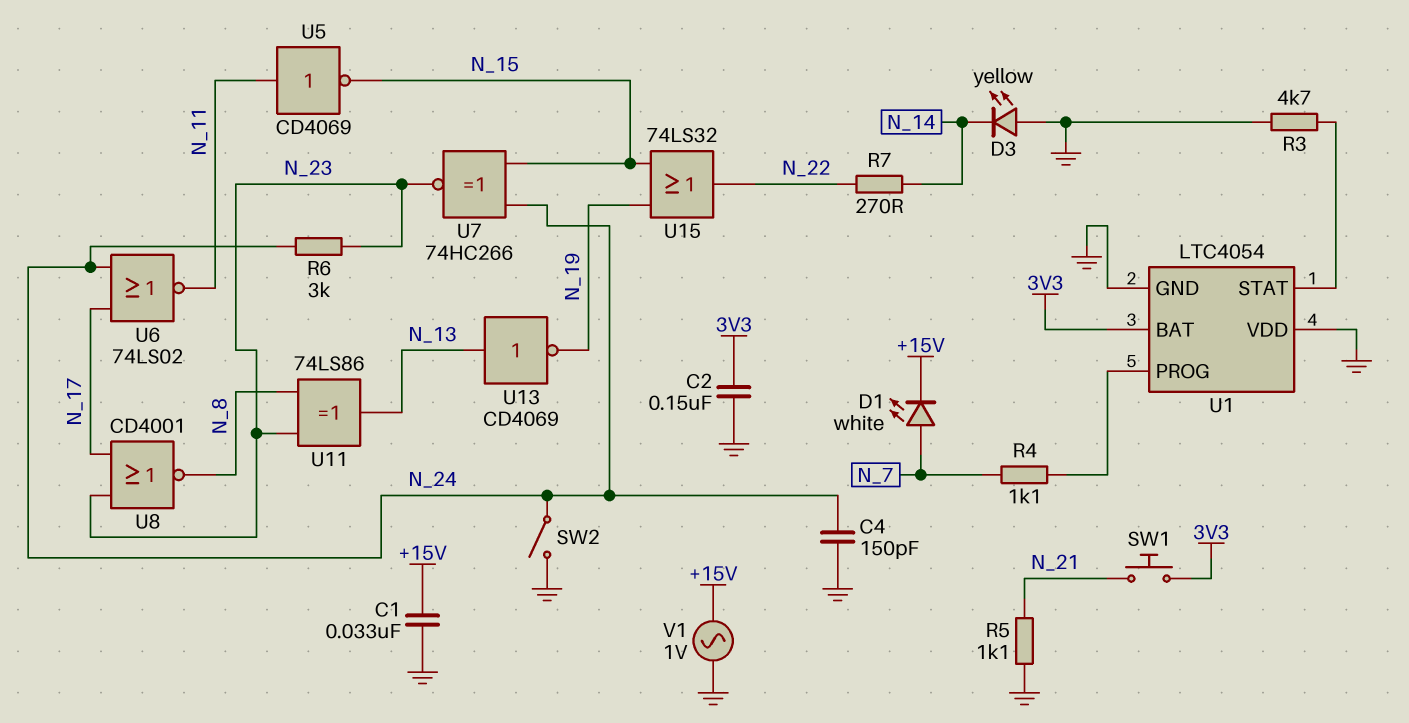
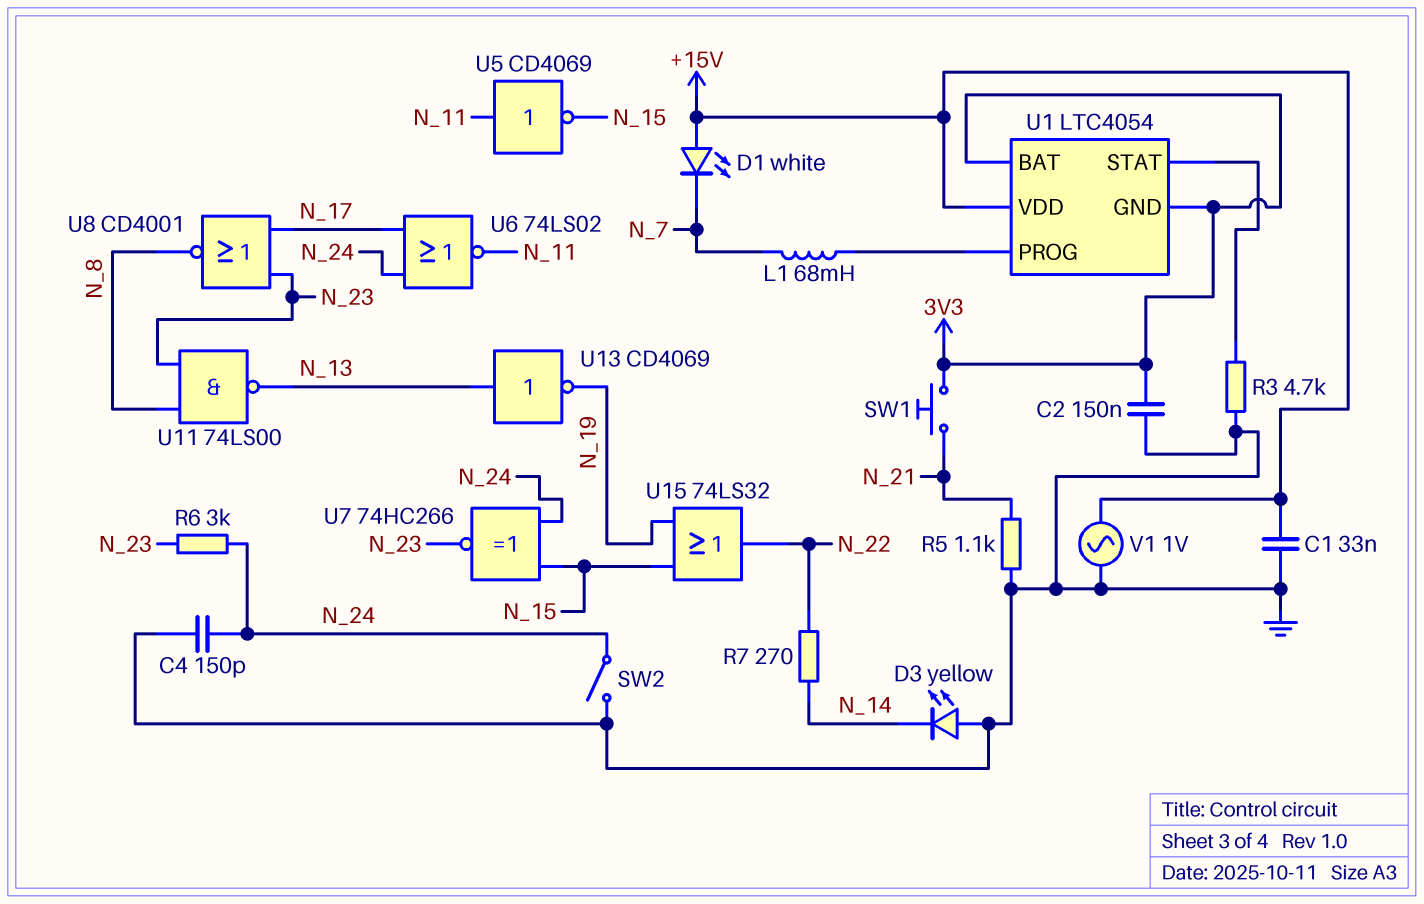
D1: LED white (A N_7, K +15V) -> LED white (A +15V, K N_7)
L1: none -> 68mH (N_7, U1/PROG)
R4: 1.1k (N_7, U1/PROG) -> none
U1 pin GND: GND -> 3V3
U1 pin VDD: GND -> +15V
U11: XOR 74LS86 (in N_8, in N_23, out N_13) -> NAND 74LS00 (in N_8, in N_23, out N_13)

